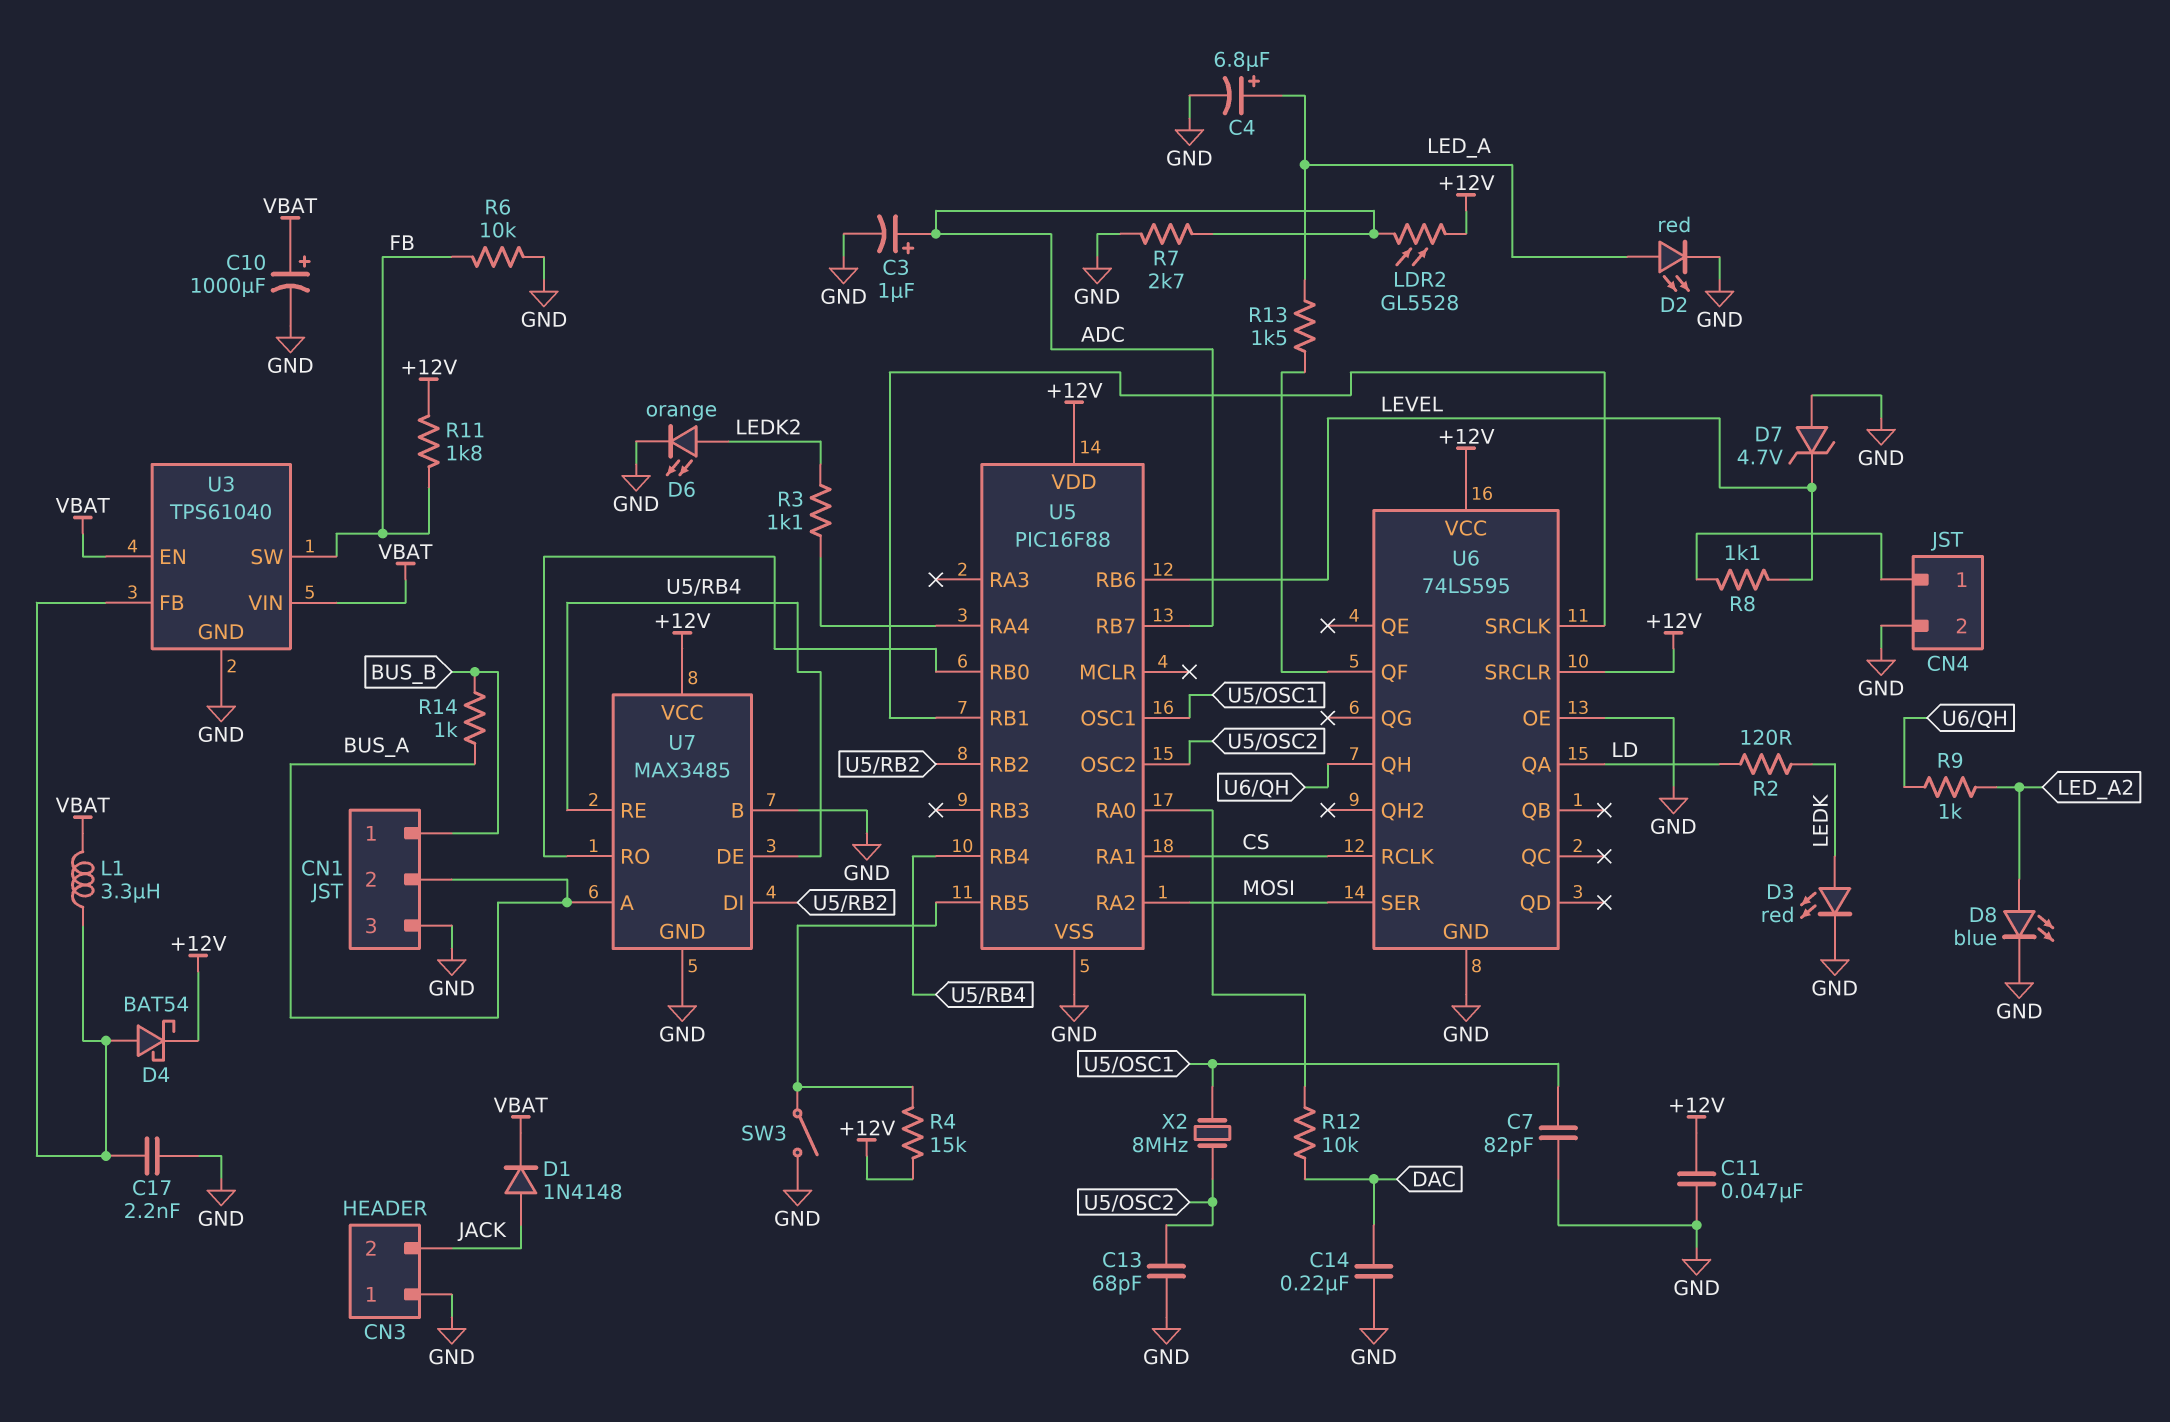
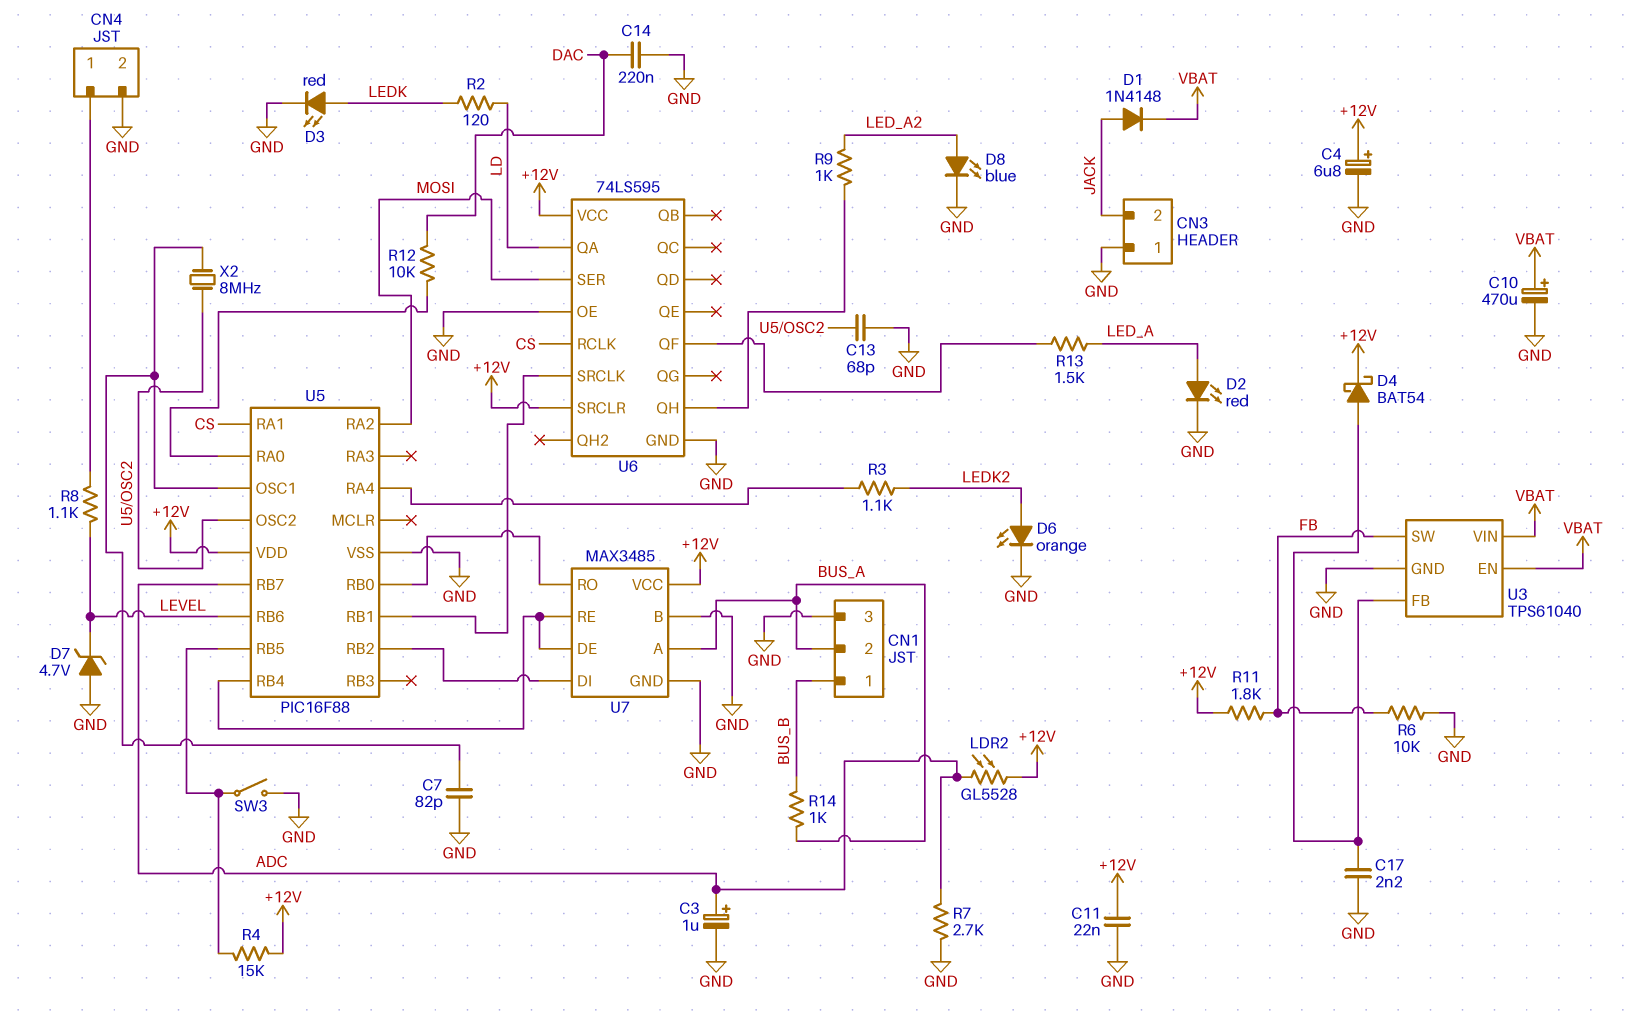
C4: 6.8uF (plus LED_A, minus GND) -> 6.8uF (plus +12V, minus GND)
C10: 1000uF (plus VBAT, minus GND) -> 470uF (plus VBAT, minus GND)
C11: 47nF (+12V, GND) -> 22nF (+12V, GND)
L1: 3.3uH (U3/FB, VBAT) -> none

